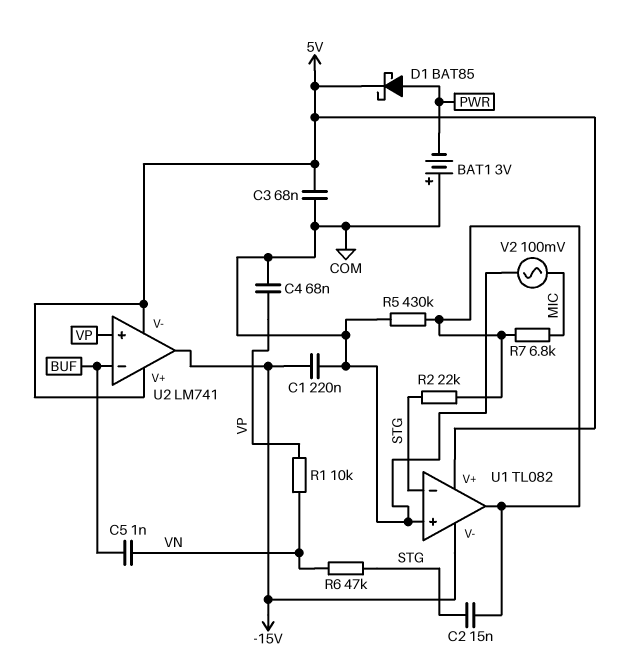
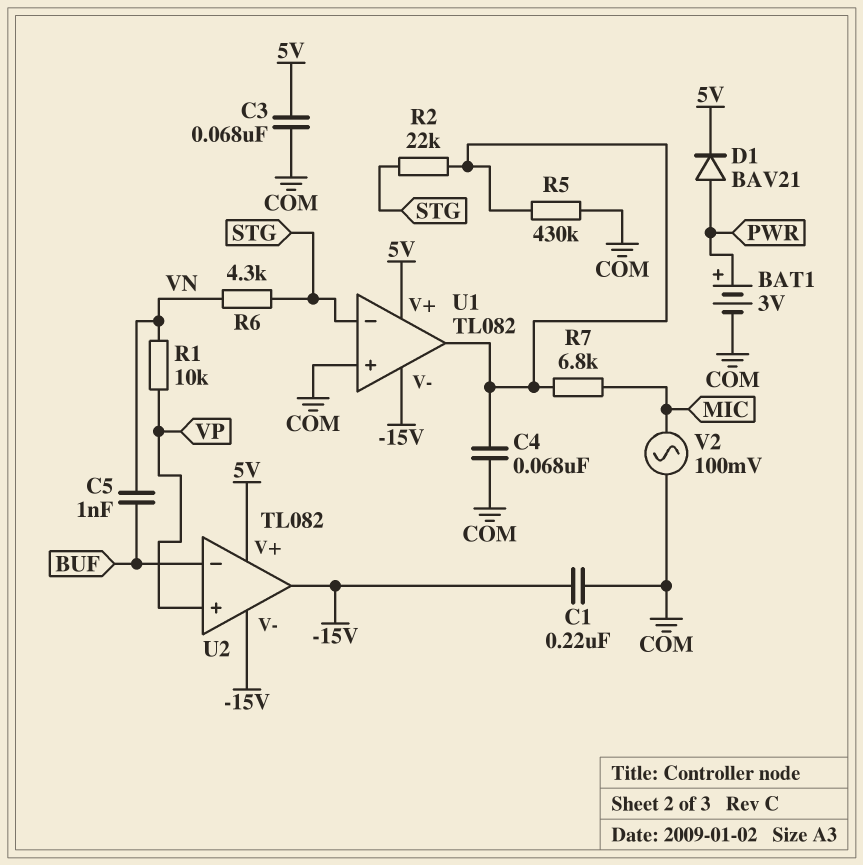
BAT1: 3V (plus COM, minus PWR) -> 3V (plus PWR, minus COM)
C2: 15nF (STG, U1/out) -> none
C4: 68nF (COM, VP) -> 68nF (COM, U1/out)
D1: schottky BAT85 (A PWR, K 5V) -> diode BAV21 (A PWR, K 5V)
R6: 47k (STG, VN) -> 4.3k (STG, VN)
U2: LM741 -> TL082
U2 pin V-: 5V -> -15V

